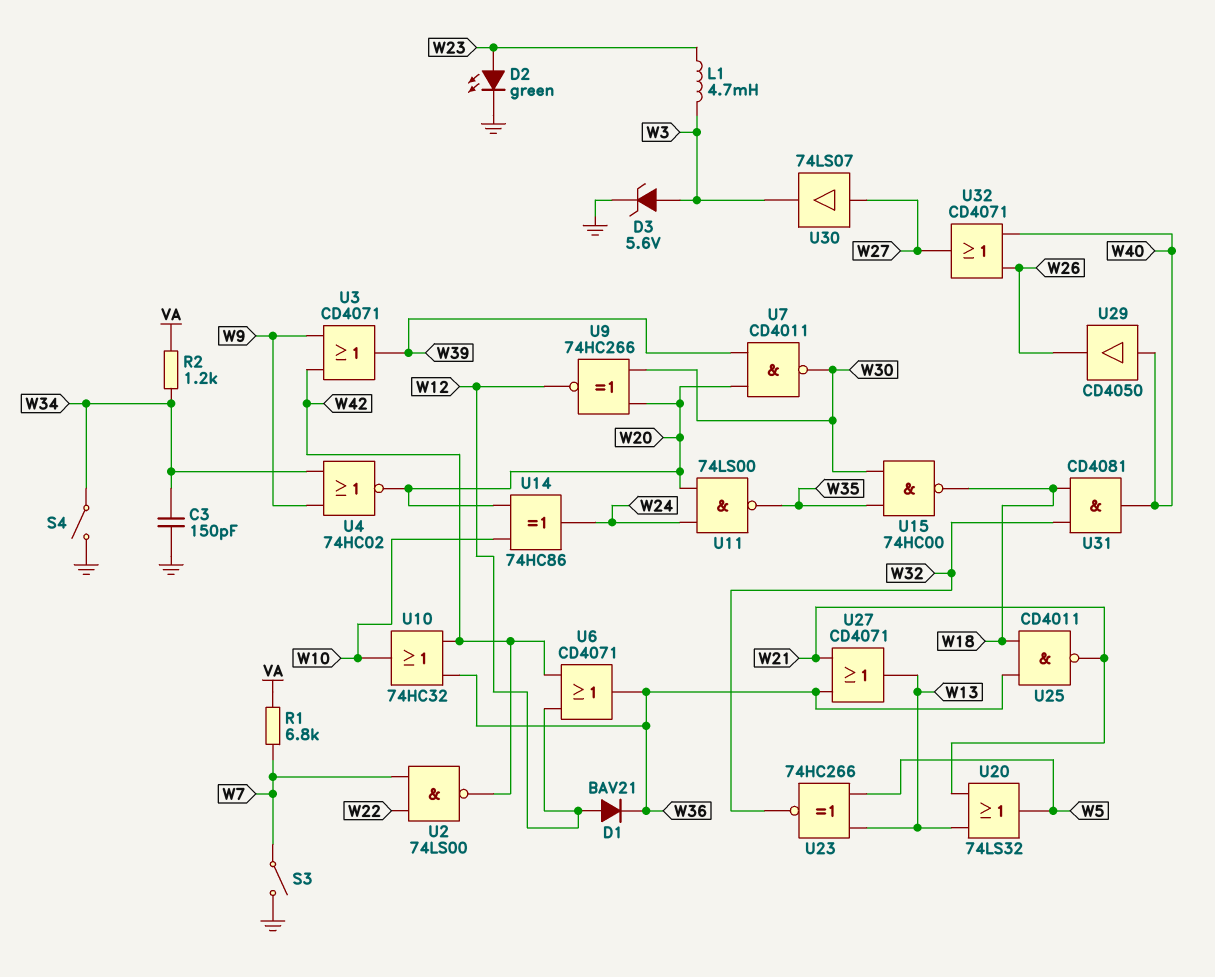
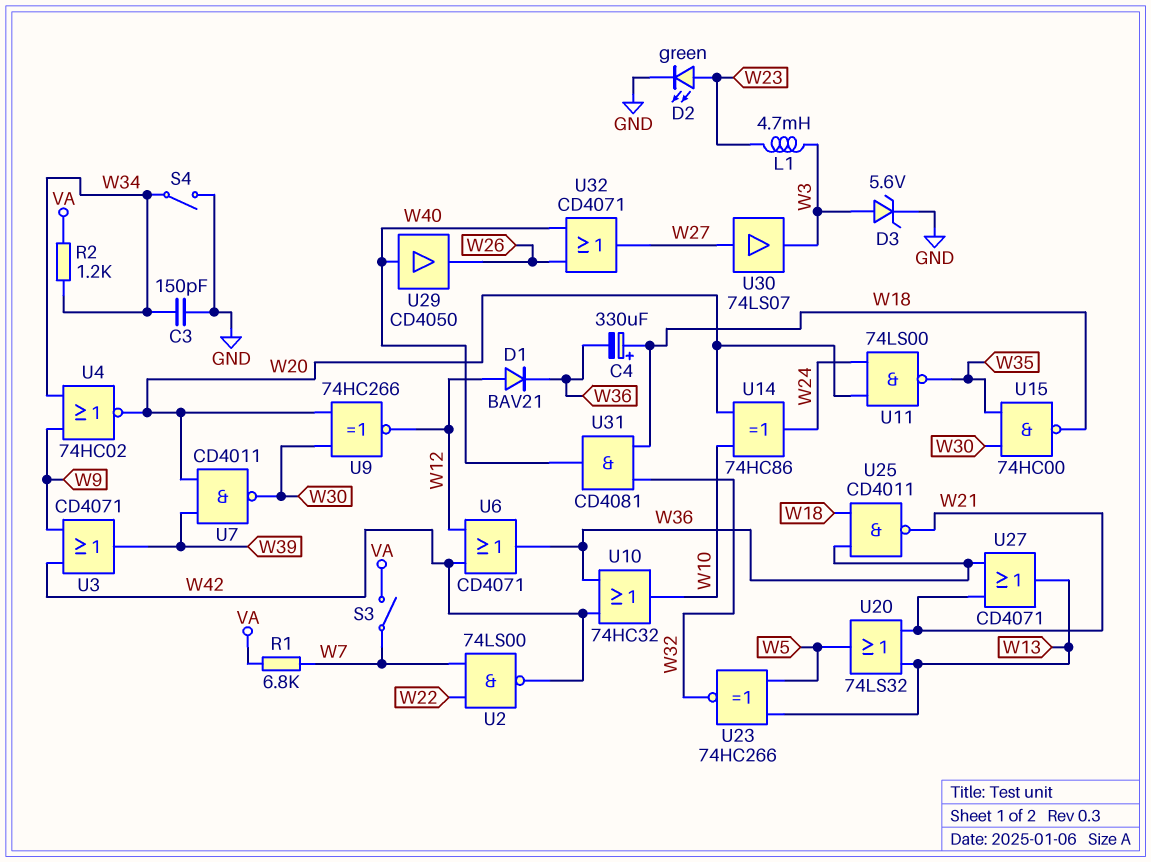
C4: none -> 330uF (plus W18, minus W36)
S3: switch (GND, W7) -> switch (VA, W7)

